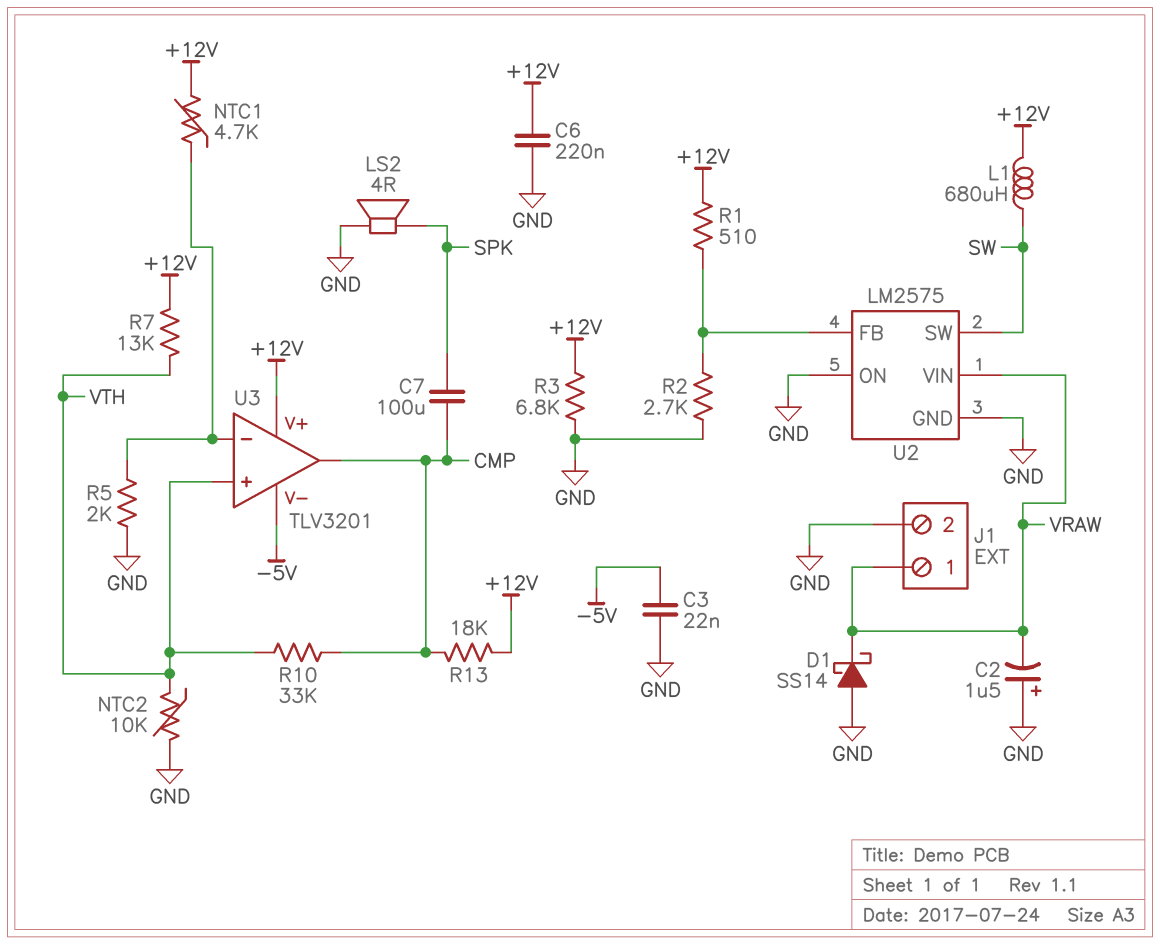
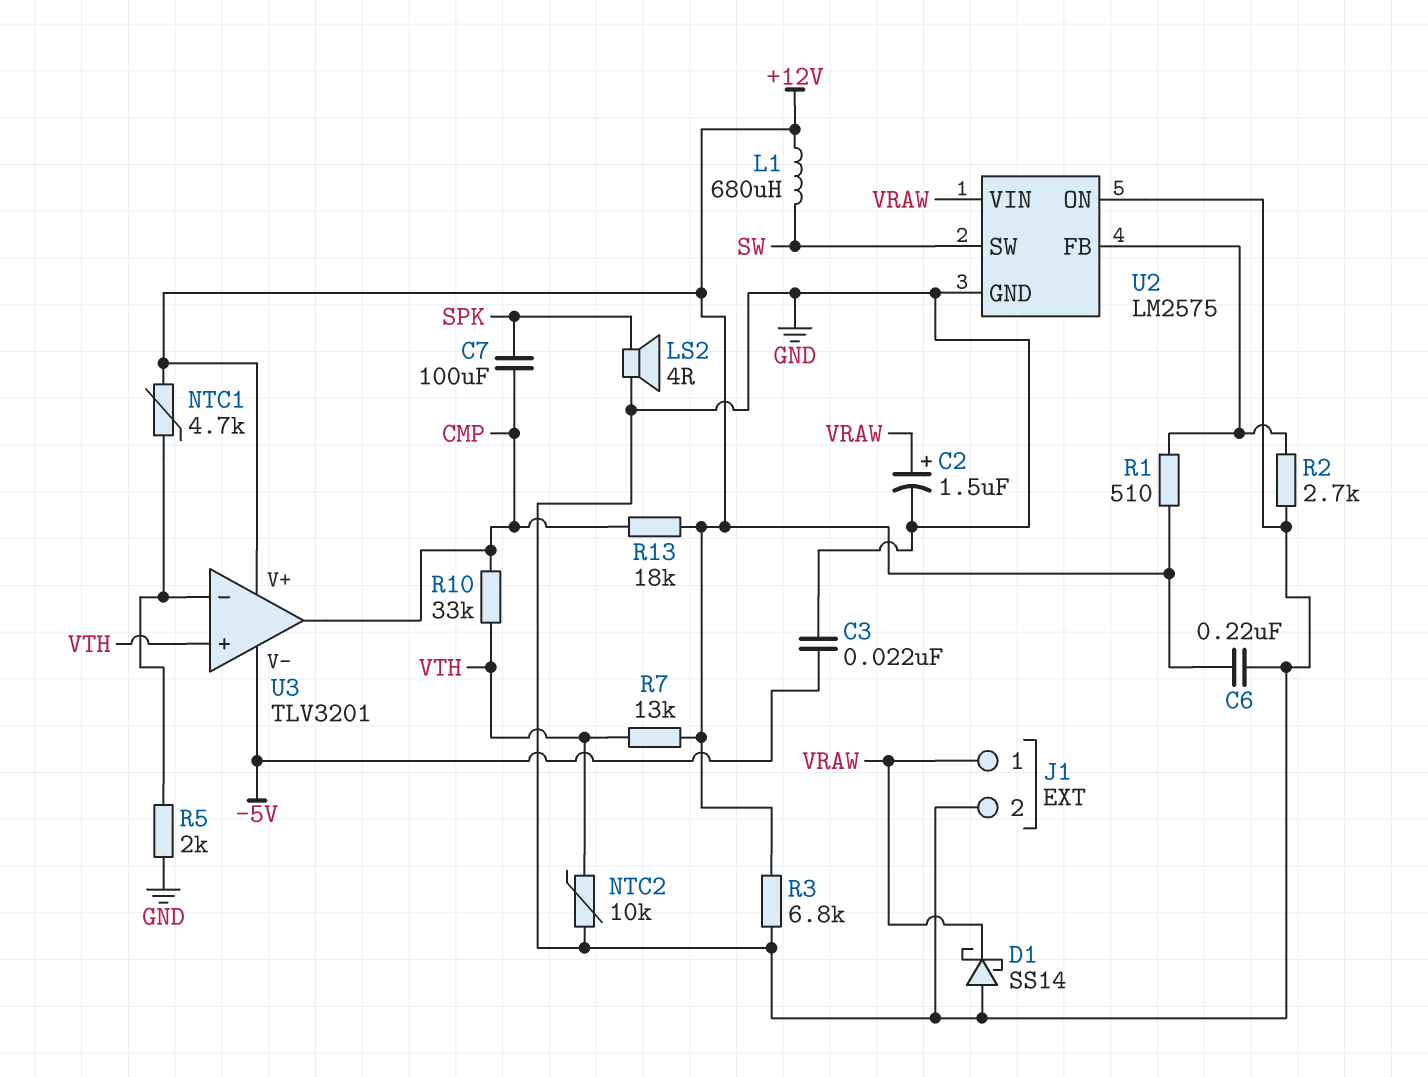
C2: 1.5uF (plus GND, minus VRAW) -> 1.5uF (plus VRAW, minus GND)

